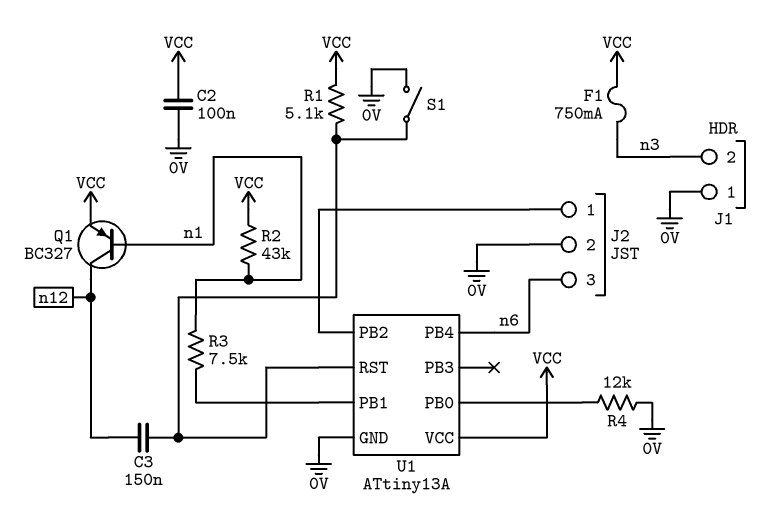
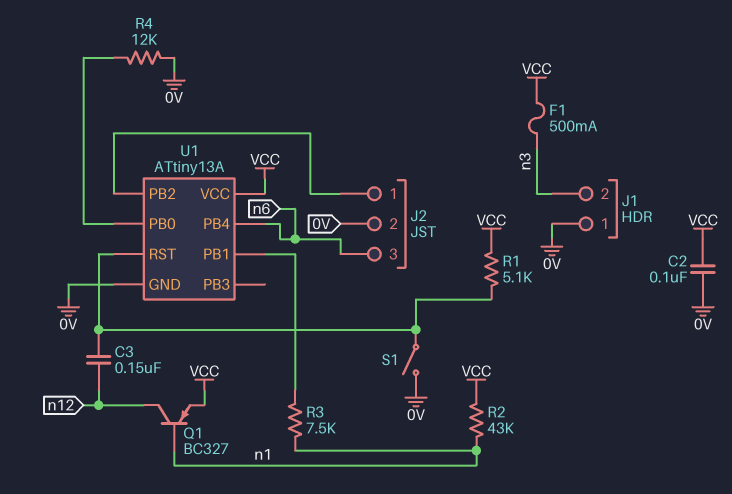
F1: 750mA (VCC, n3) -> 500mA (VCC, n3)

